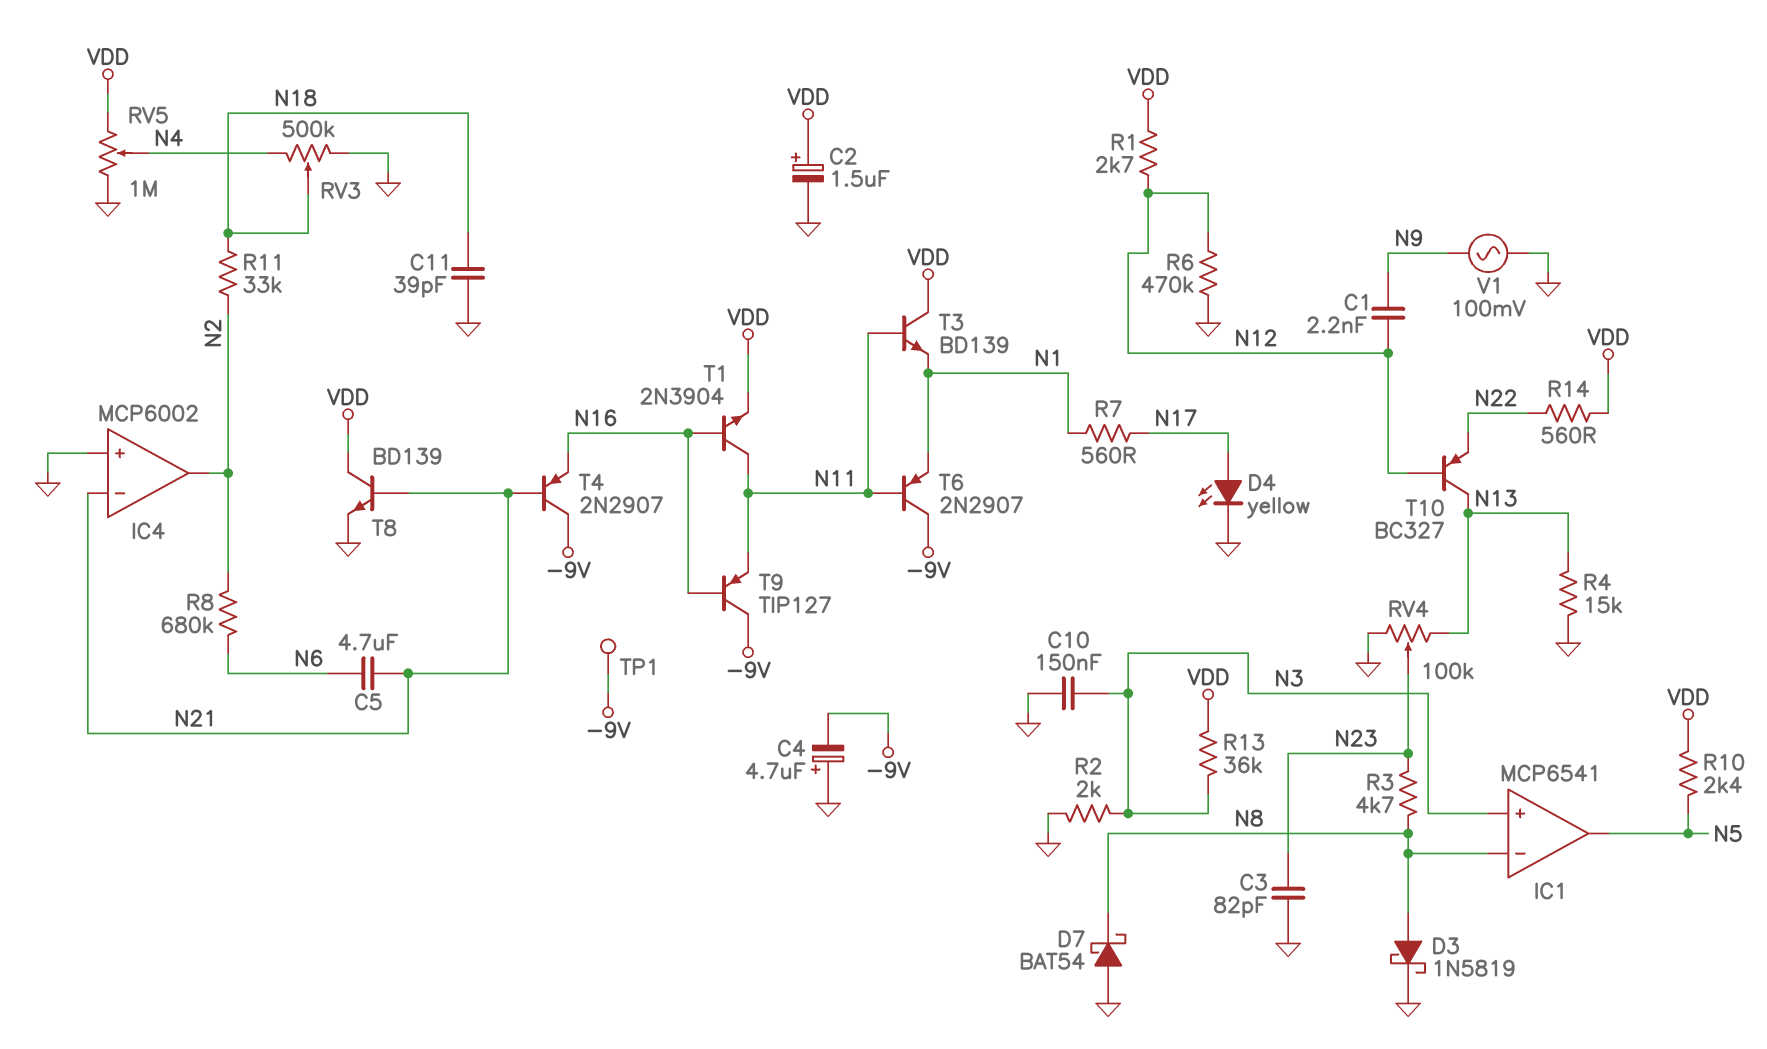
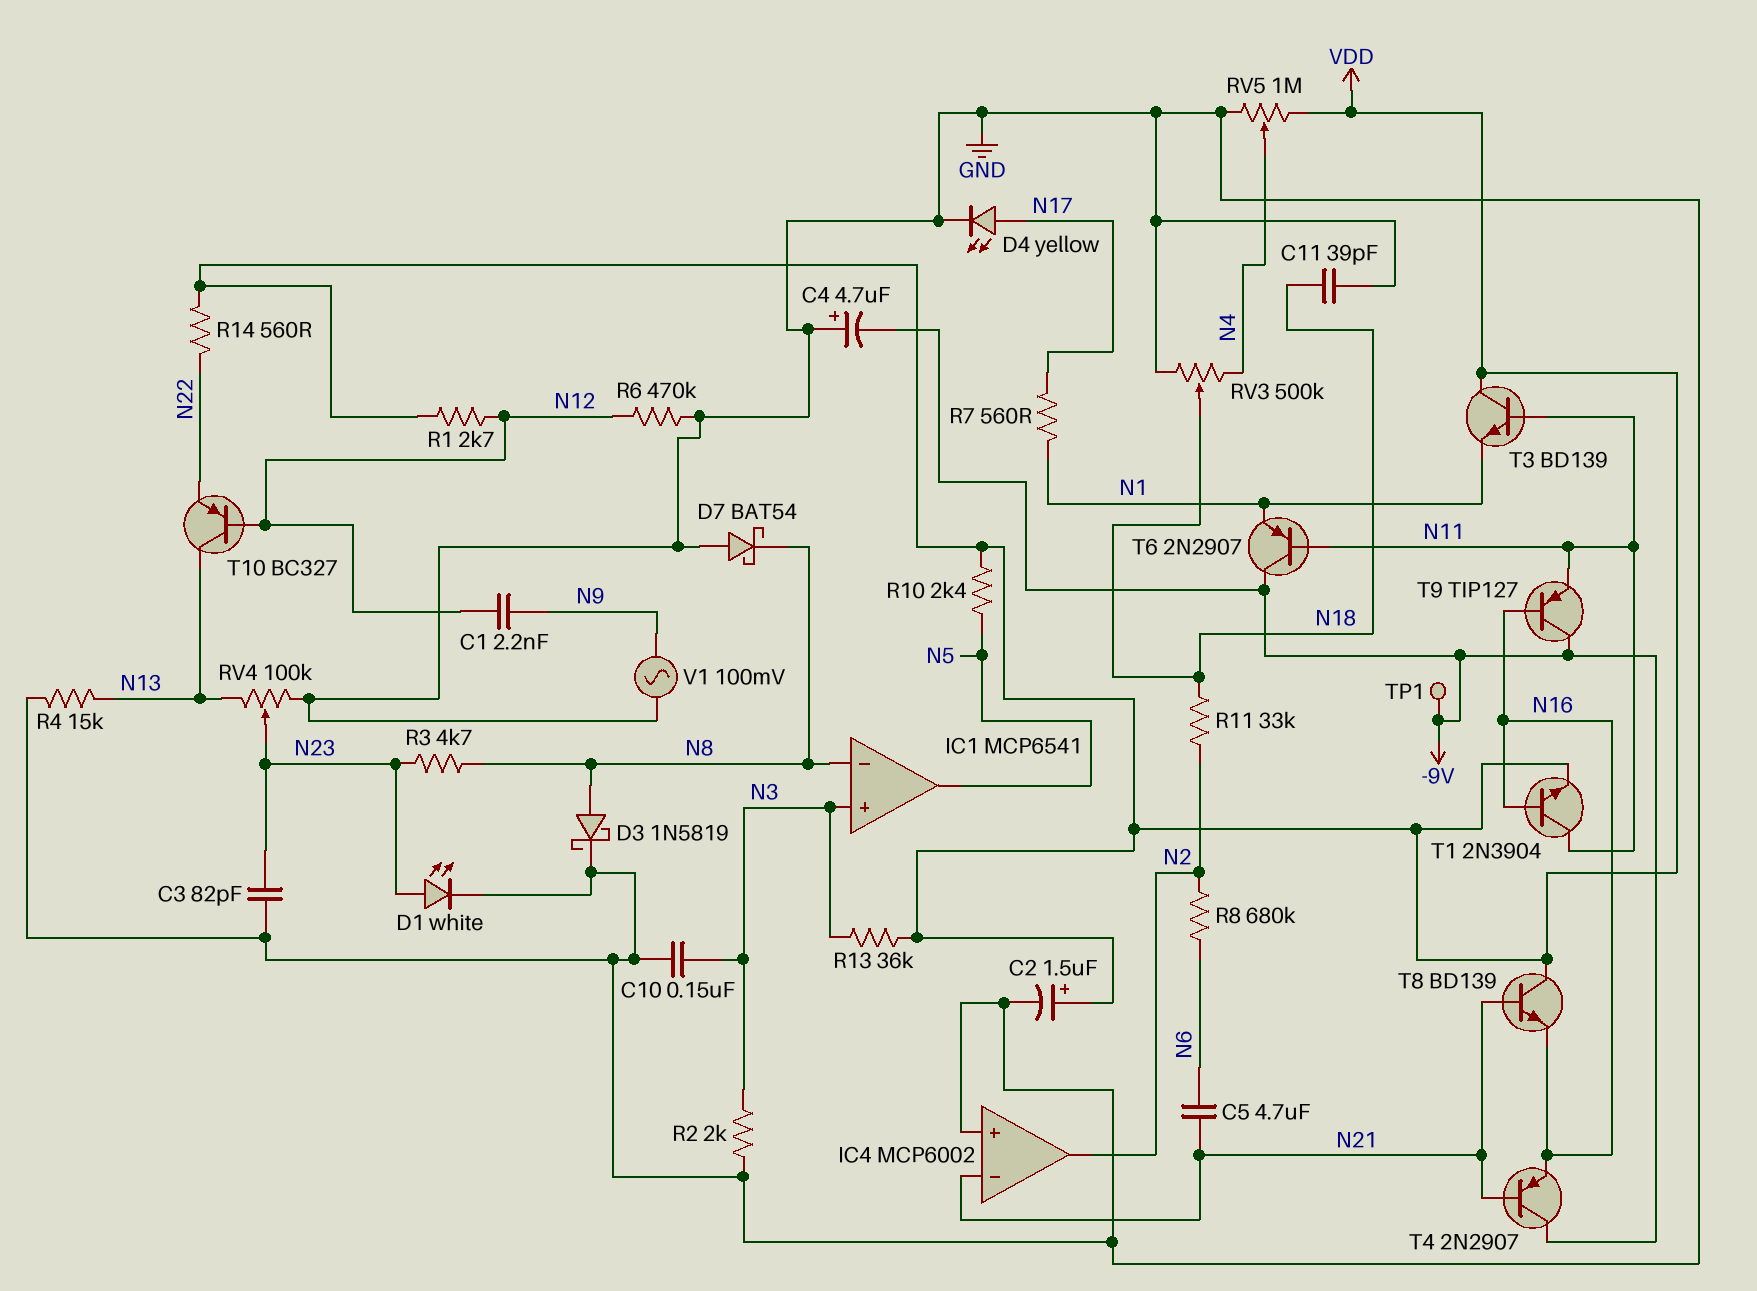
D1: none -> LED white (A N23, K GND)
T8: NPN BD139 (B N21, C VDD, E GND) -> NPN BD139 (B N21, C VDD, E N16)

